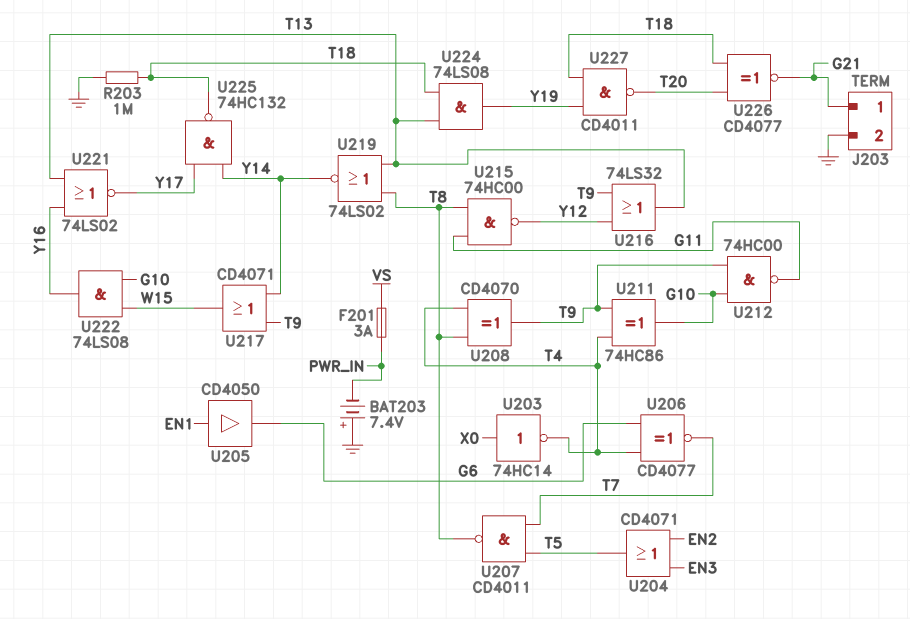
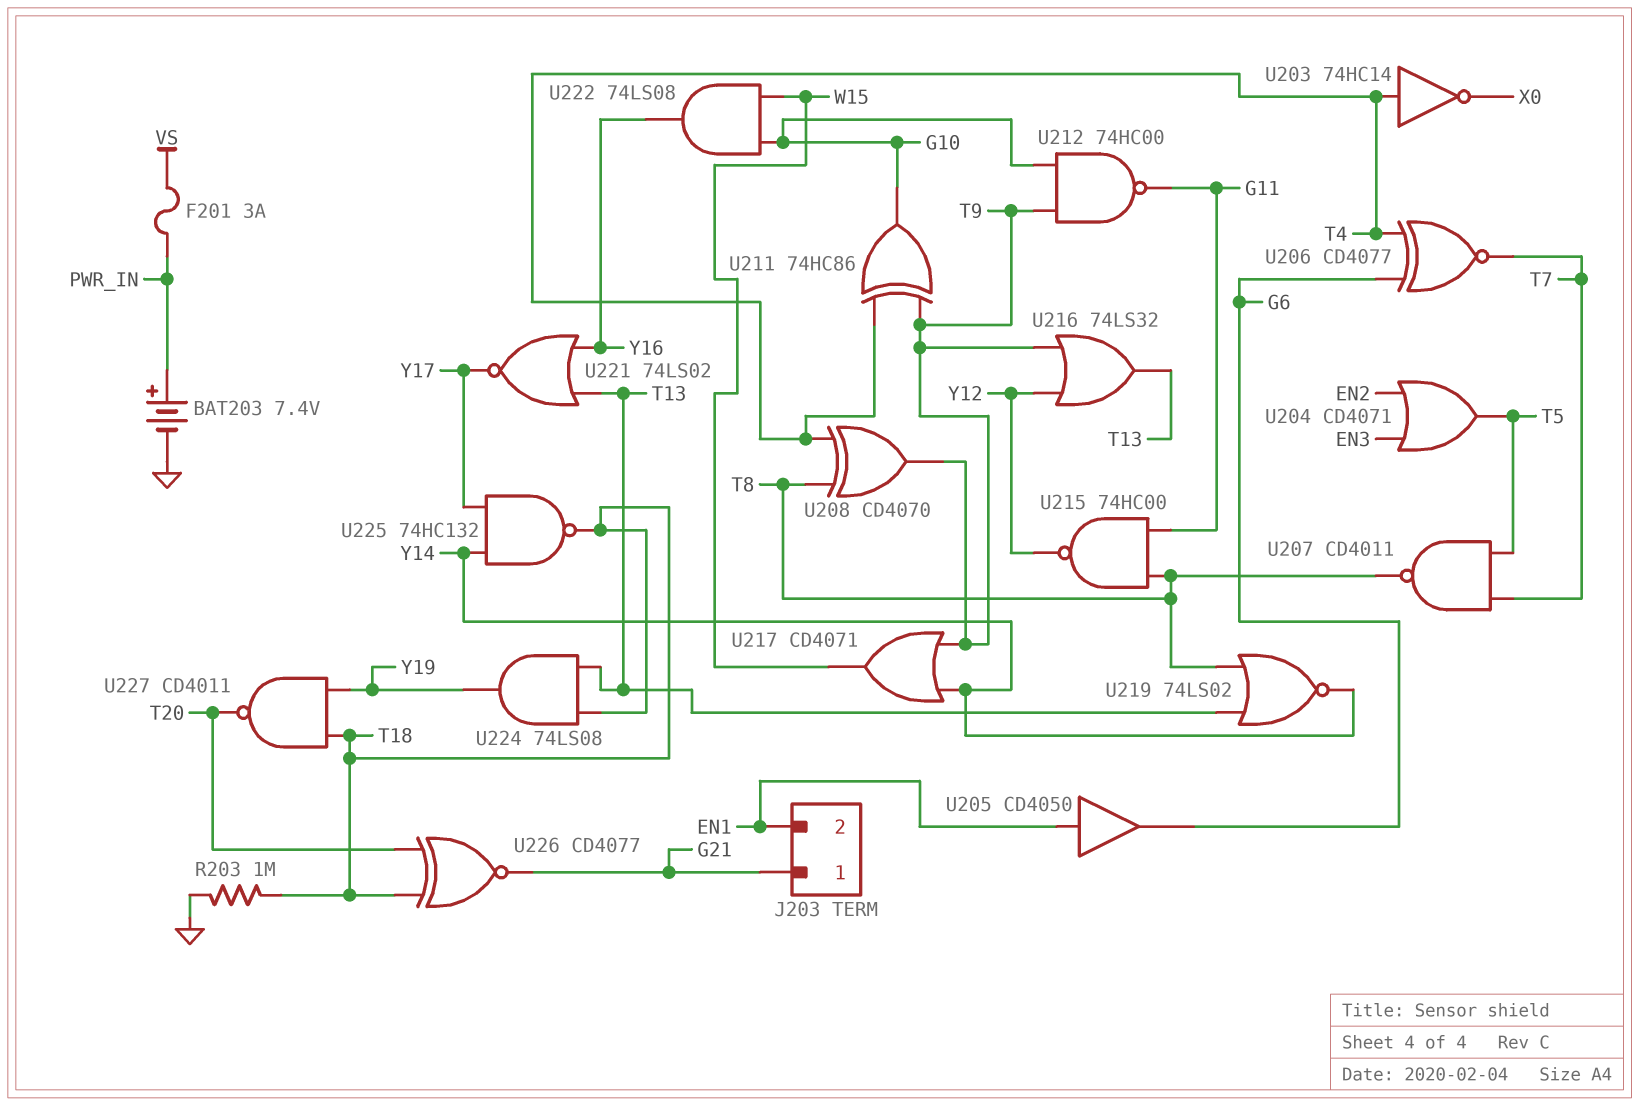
BAT203: 7.4V (plus GND, minus PWR_IN) -> 7.4V (plus PWR_IN, minus GND)
J203 pin 2: GND -> EN1
U203: NOT 74HC14 (in X0, out T4) -> NOT 74HC14 (in T4, out X0)

